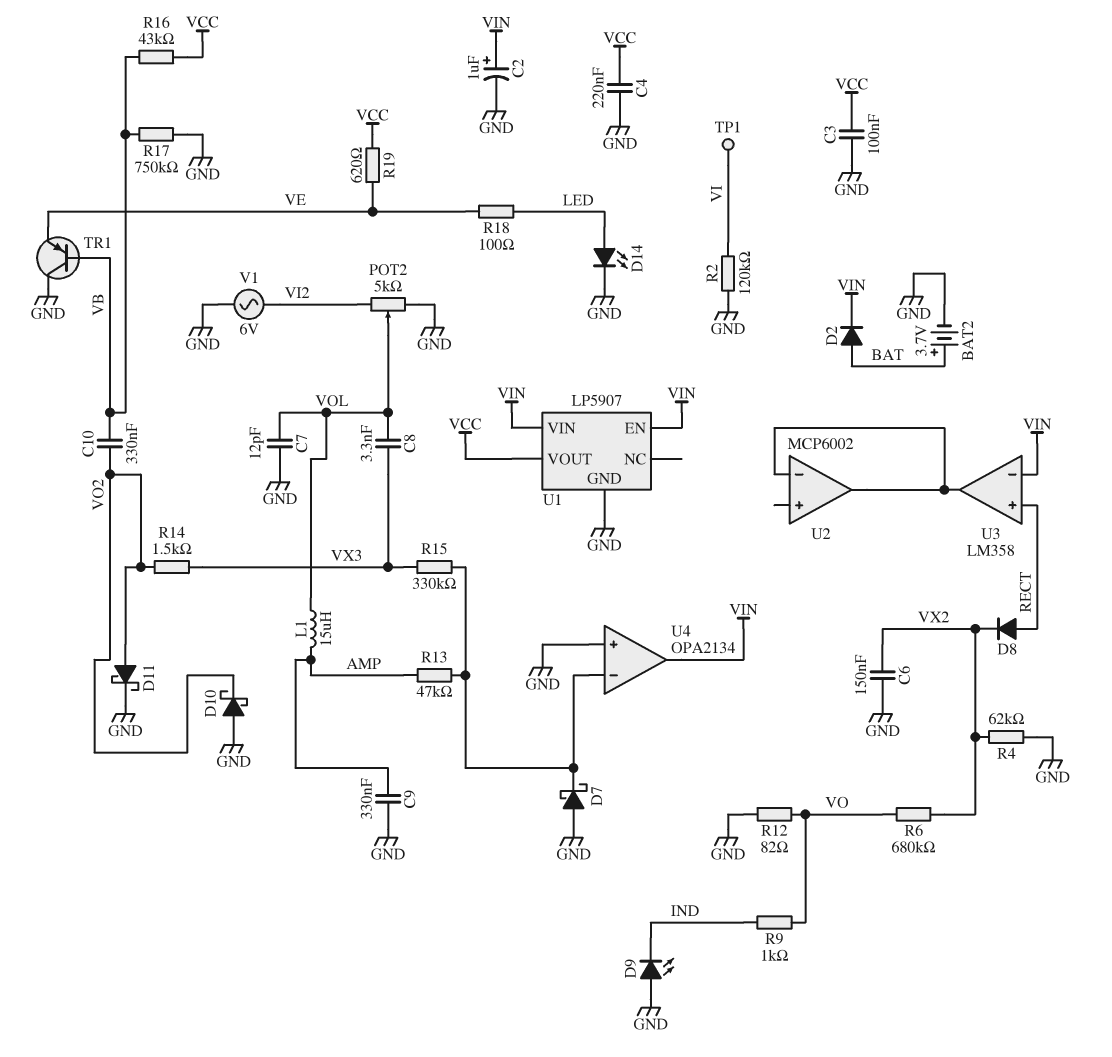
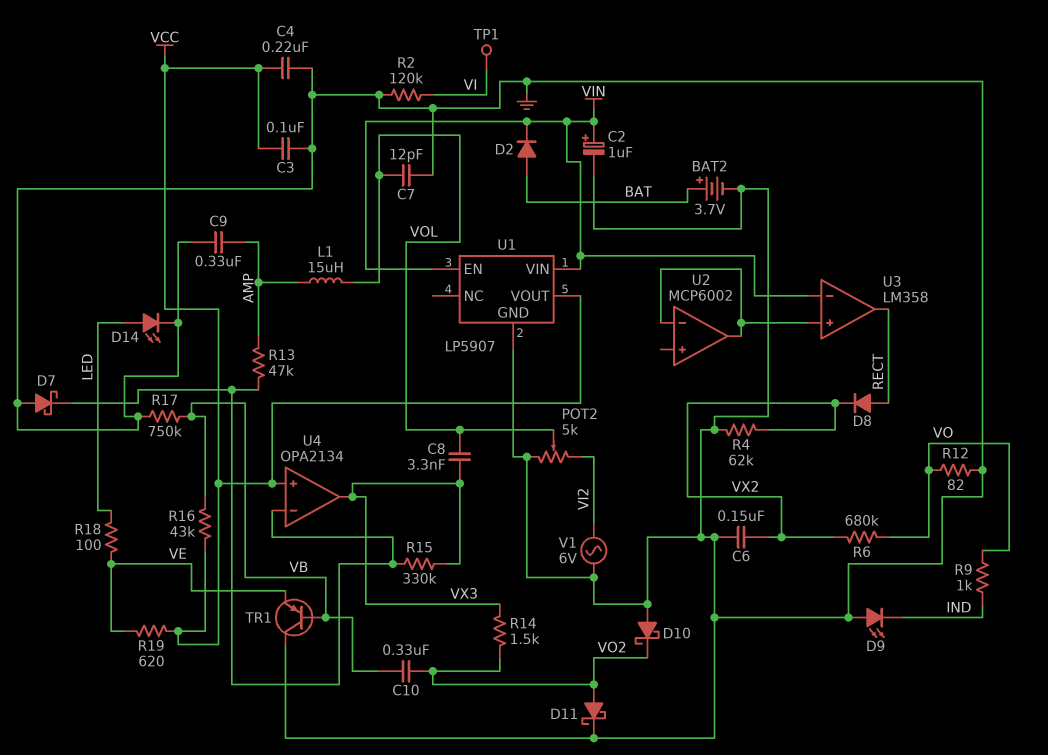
U3 pin in+: RECT -> U2/in-
U3 pin out: U2/in- -> RECT
U4 pin in+: GND -> VCC
U4 pin out: VIN -> VX3

